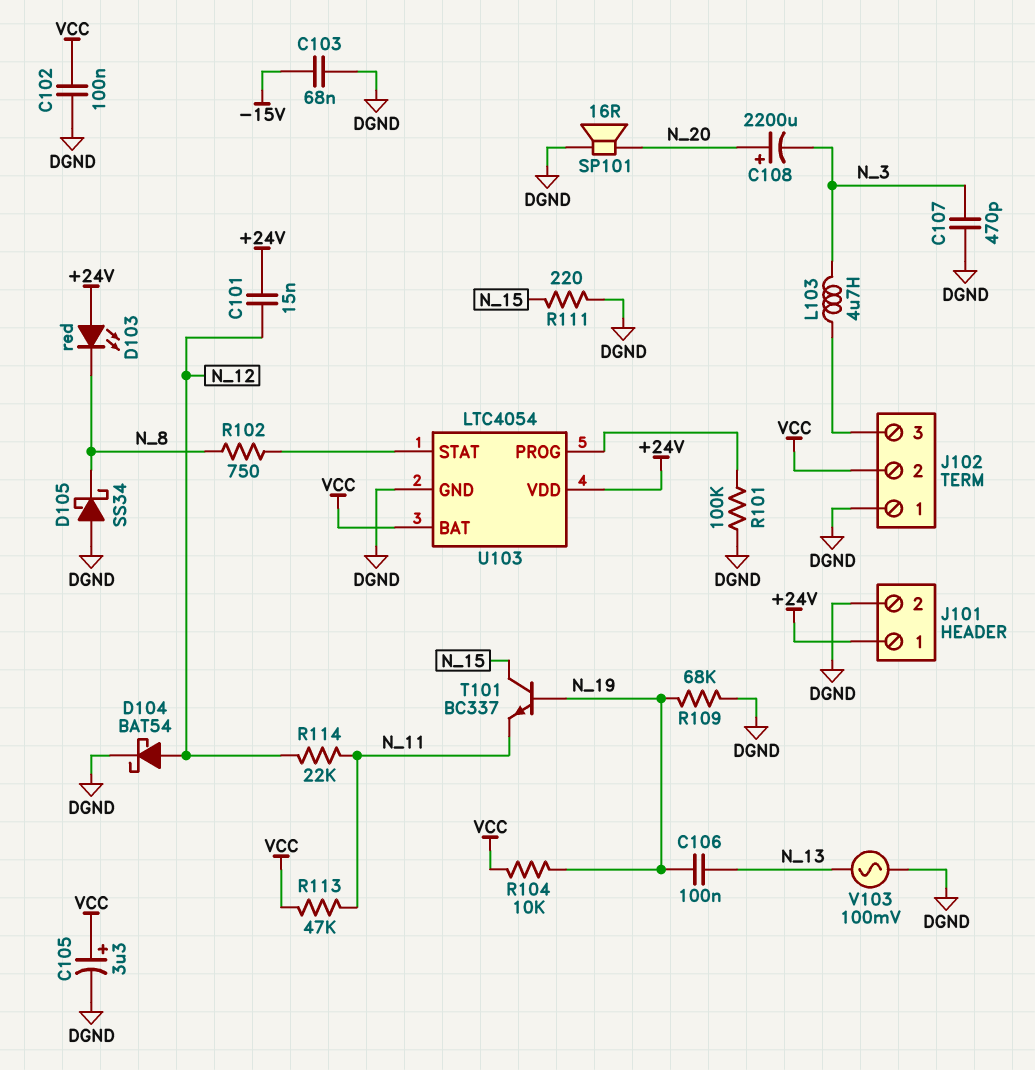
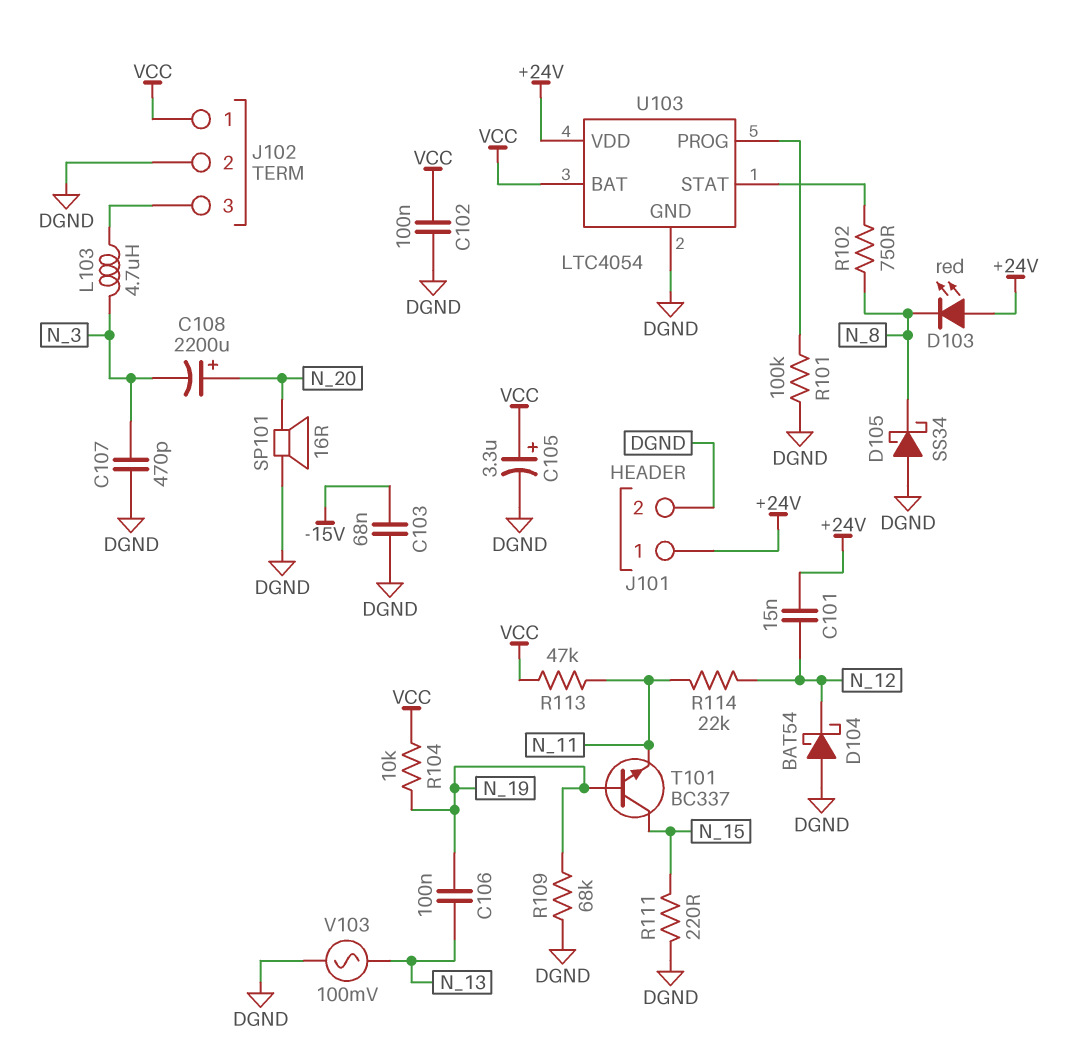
D104: schottky BAT54 (A N_12, K DGND) -> schottky BAT54 (A DGND, K N_12)
J102 pin 1: DGND -> VCC
J102 pin 2: VCC -> DGND

